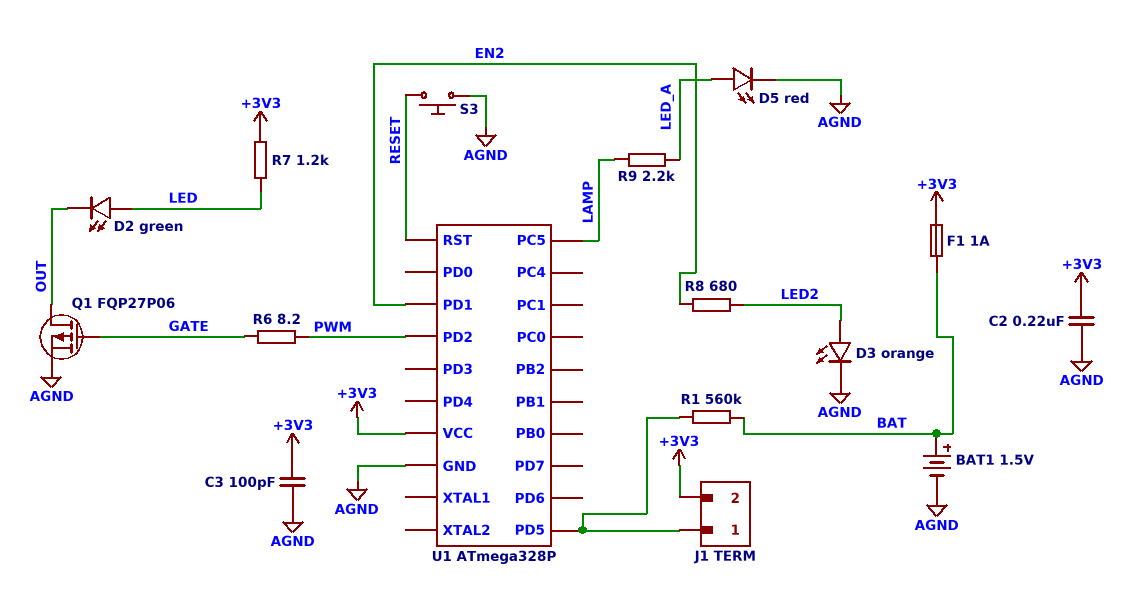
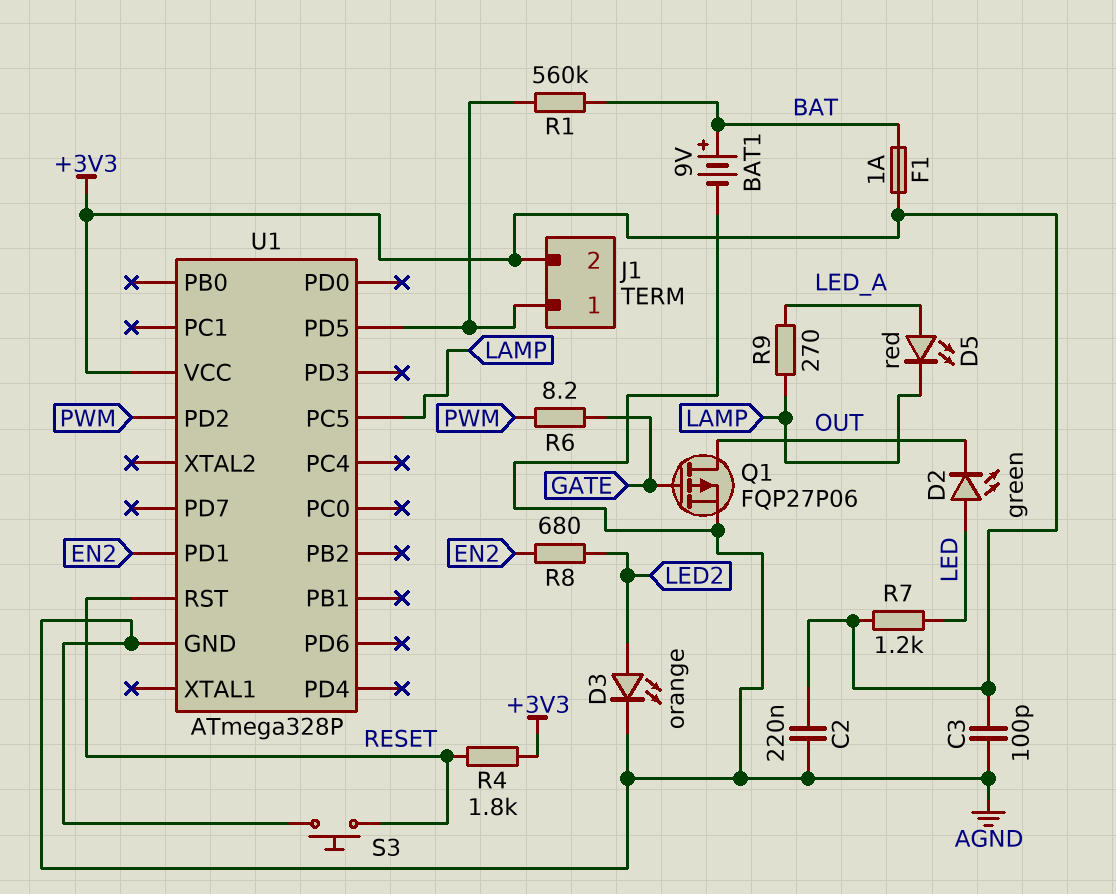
BAT1: 1.5V (plus BAT, minus AGND) -> 9V (plus BAT, minus AGND)
D5: LED red (A LED_A, K AGND) -> LED red (A LED_A, K LAMP)
R4: none -> 1.8k (+3V3, RESET)
R9: 2.2k (LAMP, LED_A) -> 270 (LAMP, LED_A)

